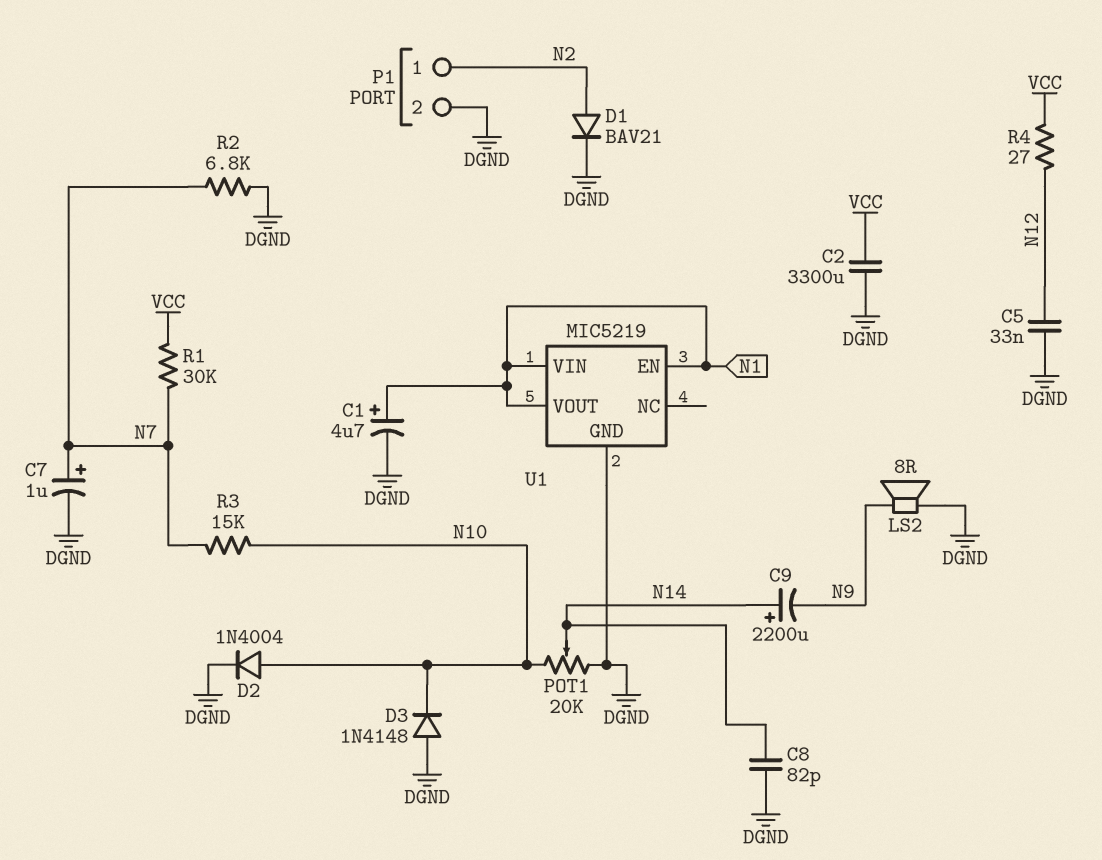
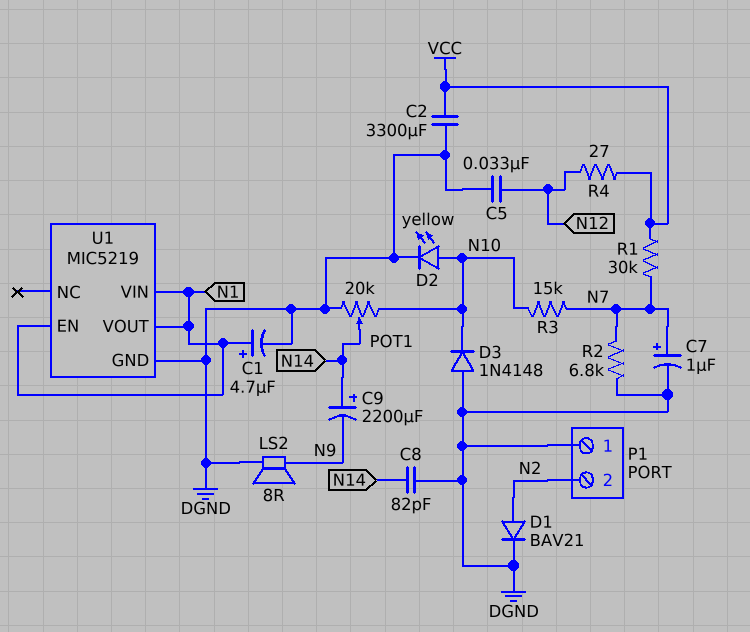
D2: diode 1N4004 (A N10, K DGND) -> LED yellow (A N10, K DGND)
P1 pin 1: N2 -> DGND
P1 pin 2: DGND -> N2

